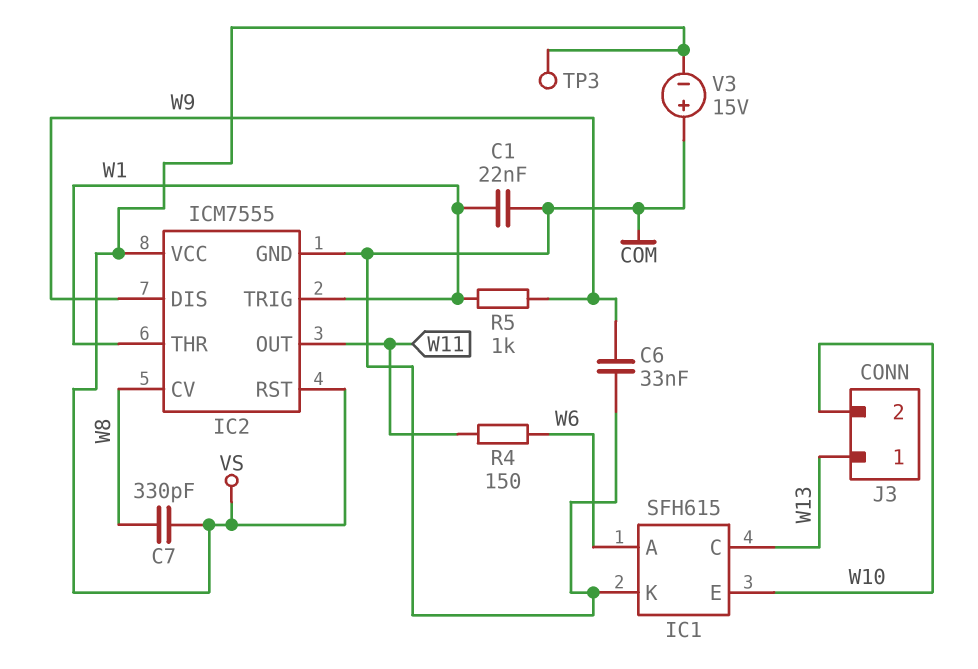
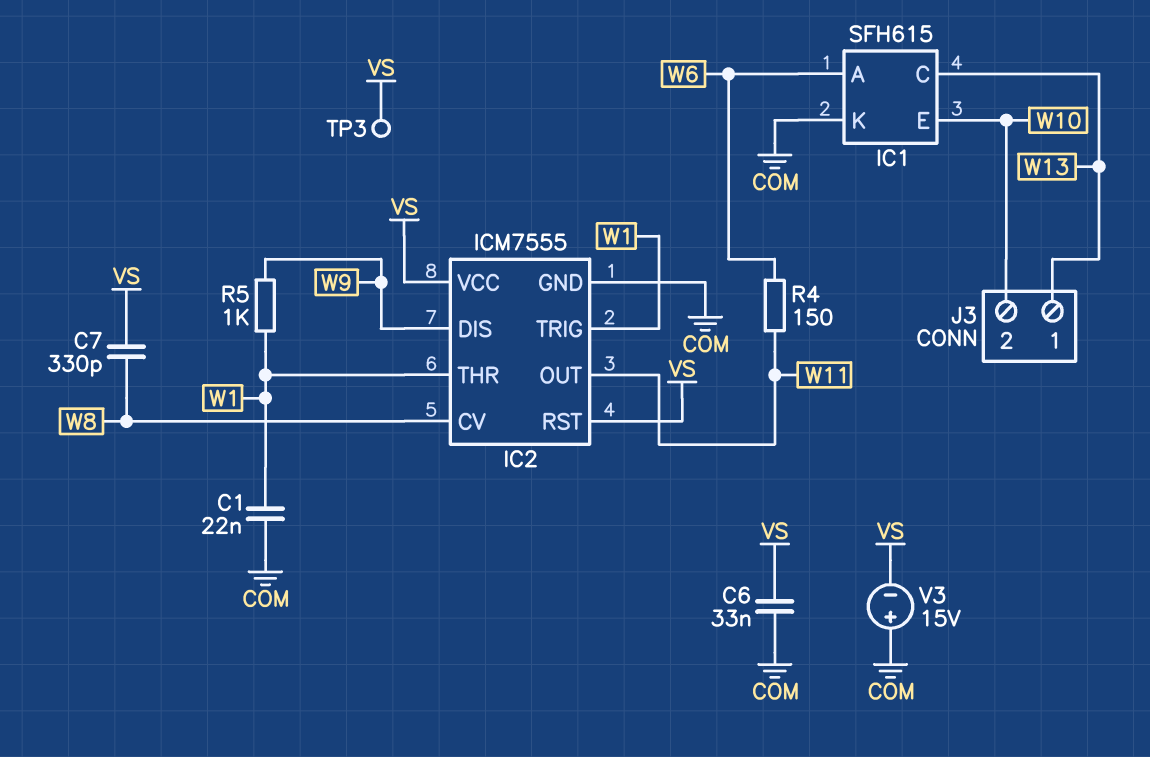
C6: 33nF (COM, W9) -> 33nF (COM, VS)

